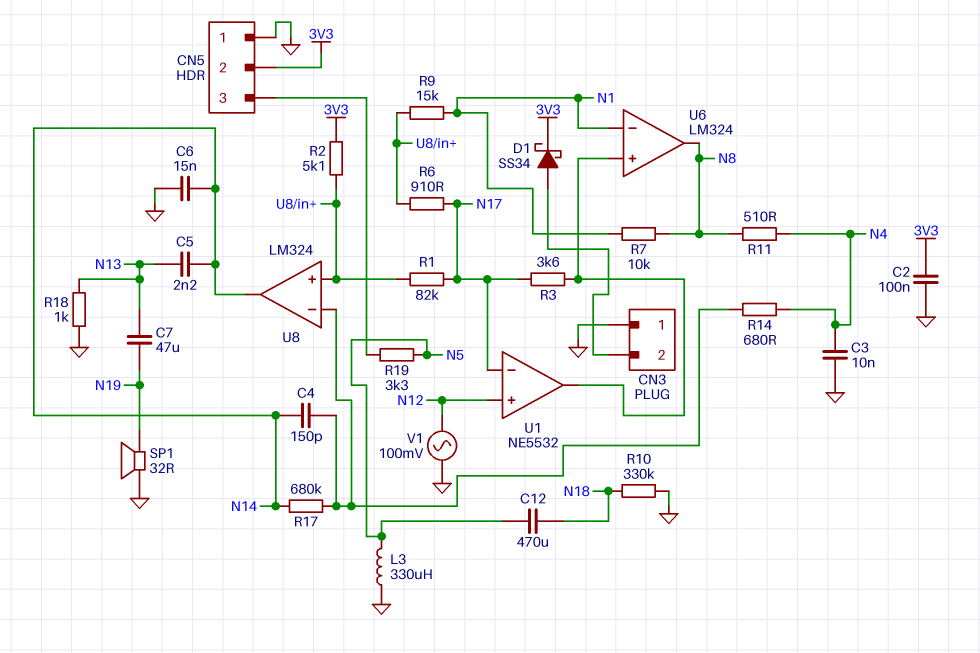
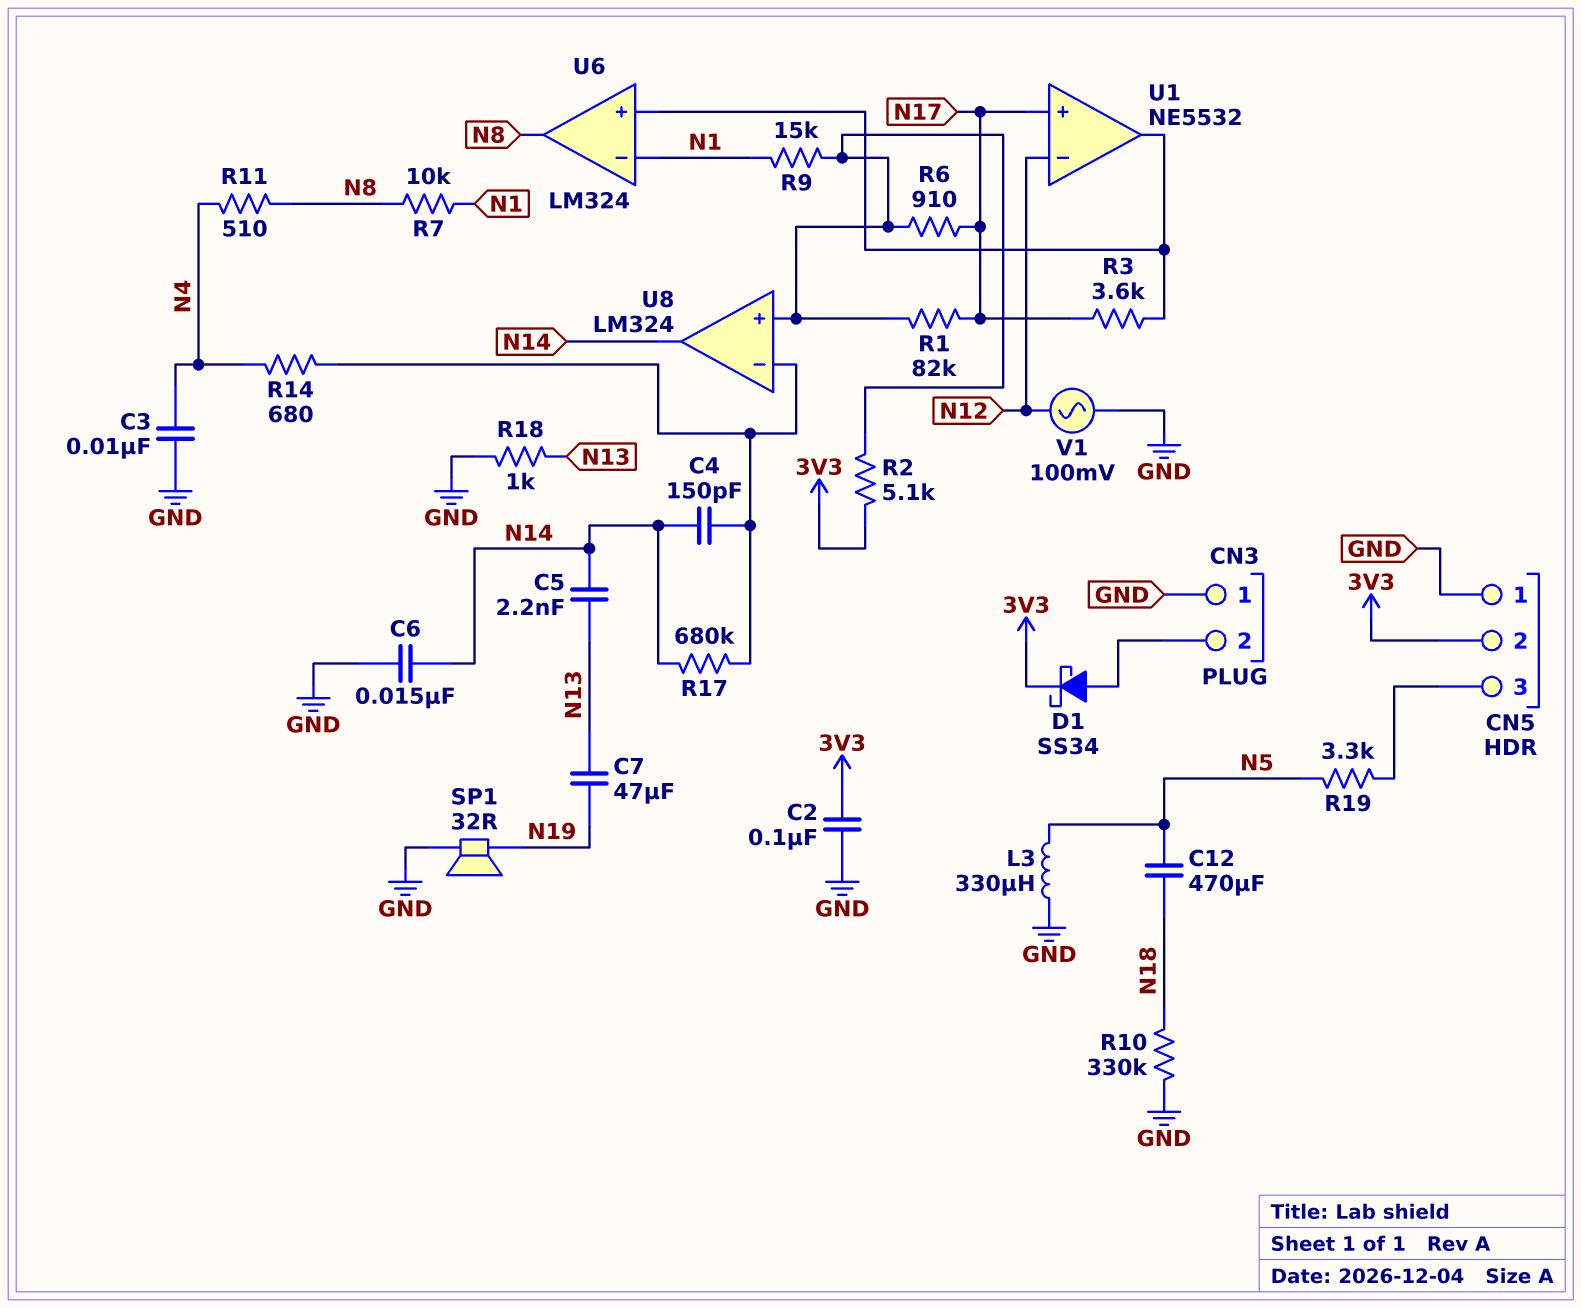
U1 pin in+: N12 -> N17
U1 pin in-: N17 -> N12

